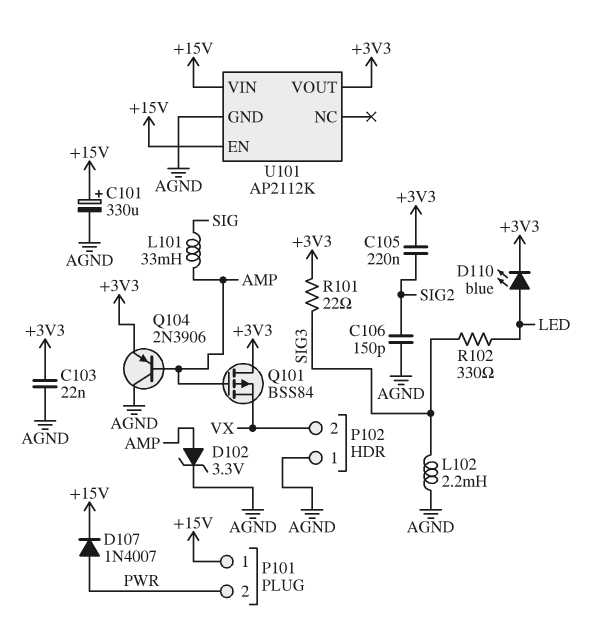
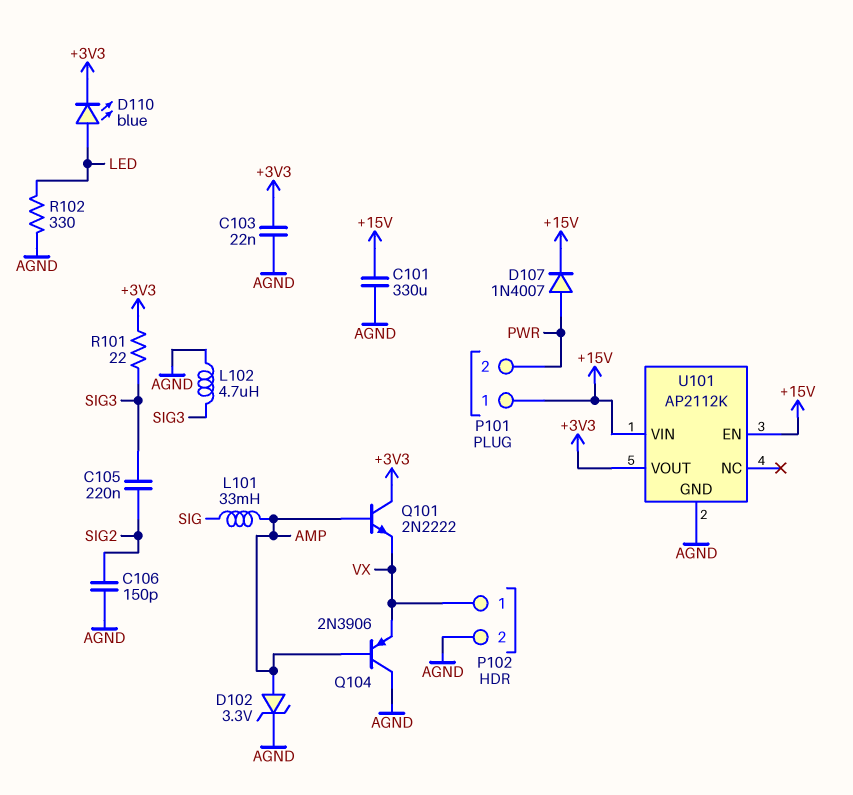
C101: 330uF (plus +15V, minus AGND) -> 330uF (+15V, AGND)
C105: 220nF (+3V3, SIG2) -> 220nF (SIG2, SIG3)
L102: 2.2mH (AGND, SIG3) -> 4.7uH (AGND, SIG3)
P102 pin 1: AGND -> VX
P102 pin 2: VX -> AGND
Q101: PMOS BSS84 (G AMP, D +3V3, S VX) -> NPN 2N2222 (B AMP, C +3V3, E VX)
Q104: PNP 2N3906 (B AMP, C AGND, E +3V3) -> PNP 2N3906 (B AMP, C AGND, E VX)
R102: 330 (LED, SIG3) -> 330 (AGND, LED)

